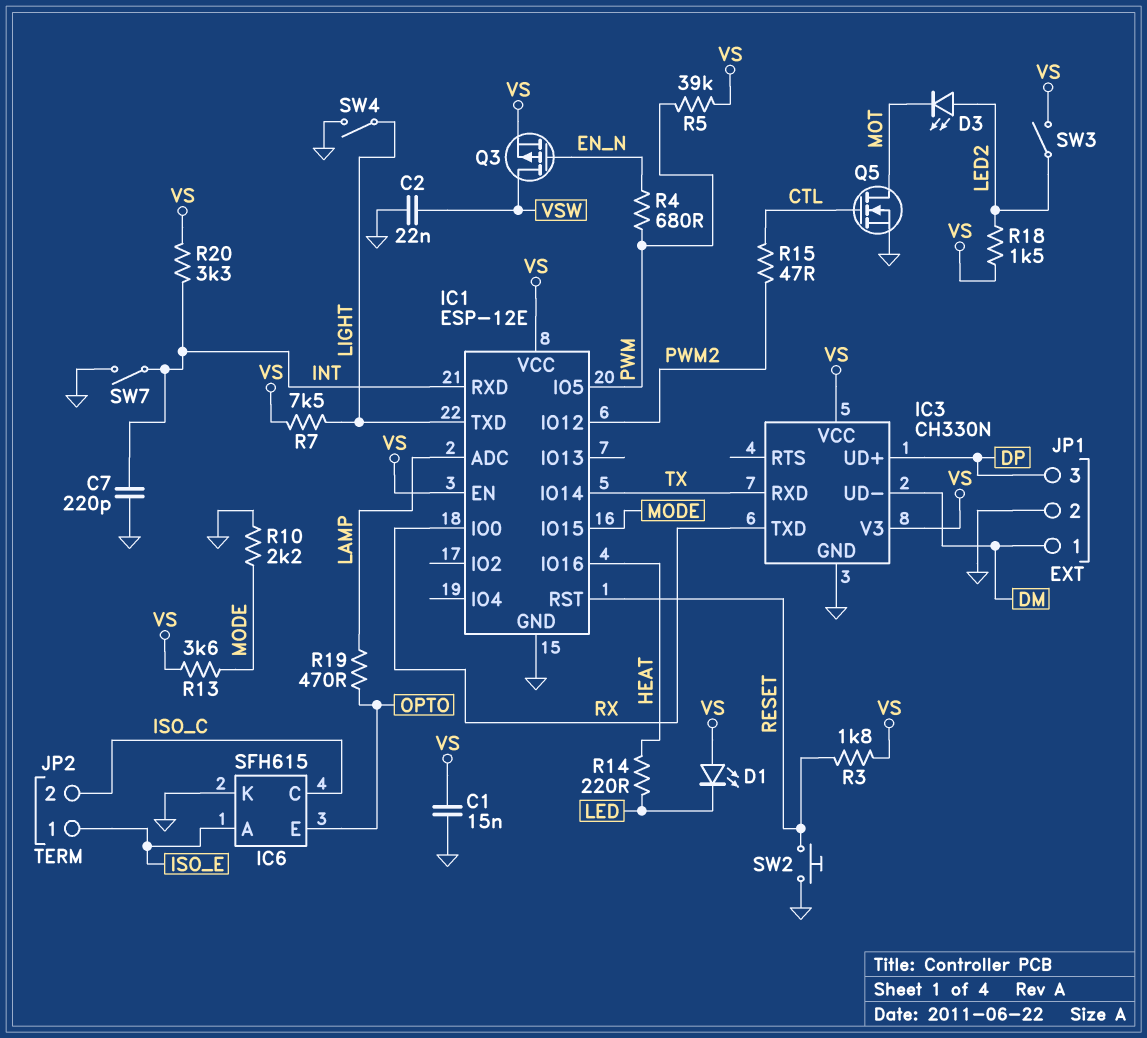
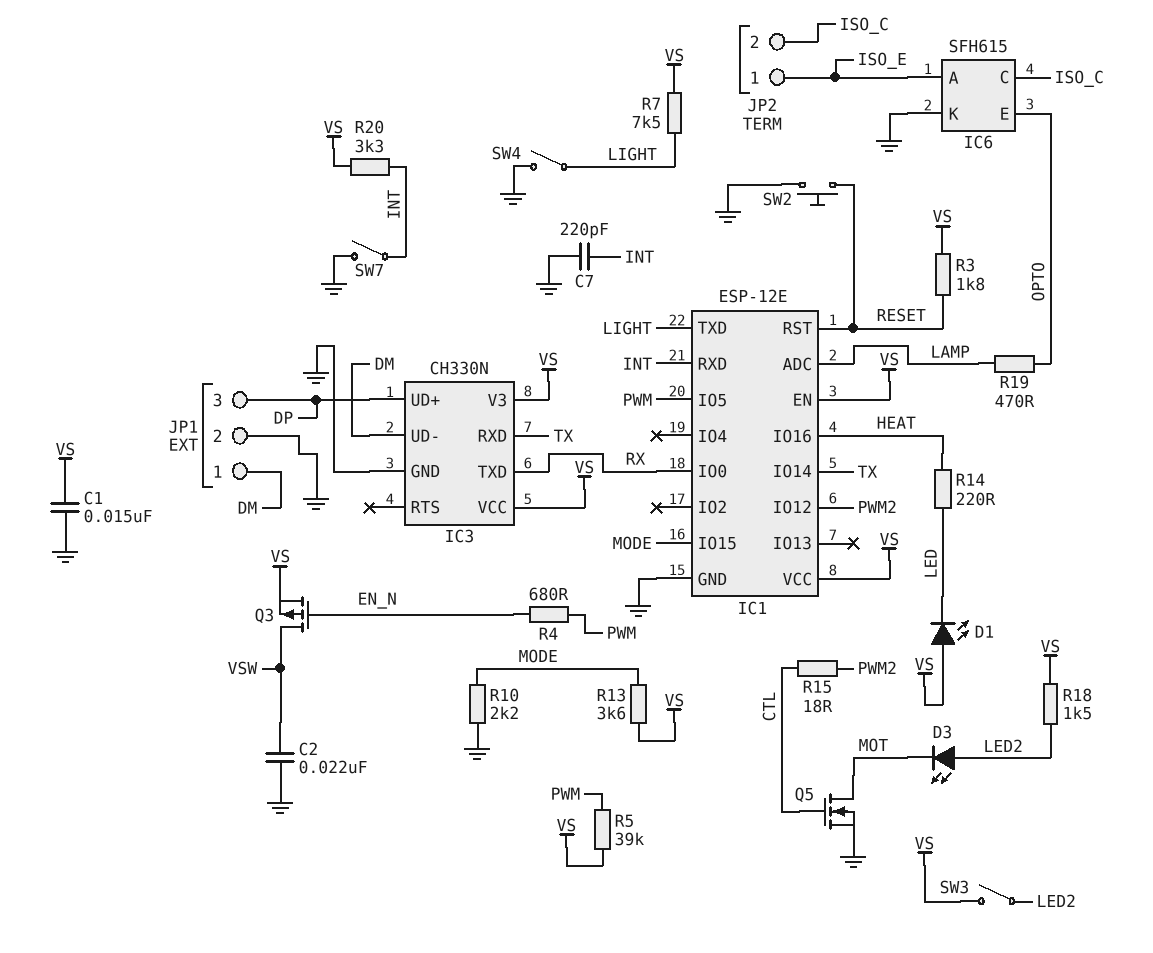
R15: 47 (CTL, PWM2) -> 18 (CTL, PWM2)

